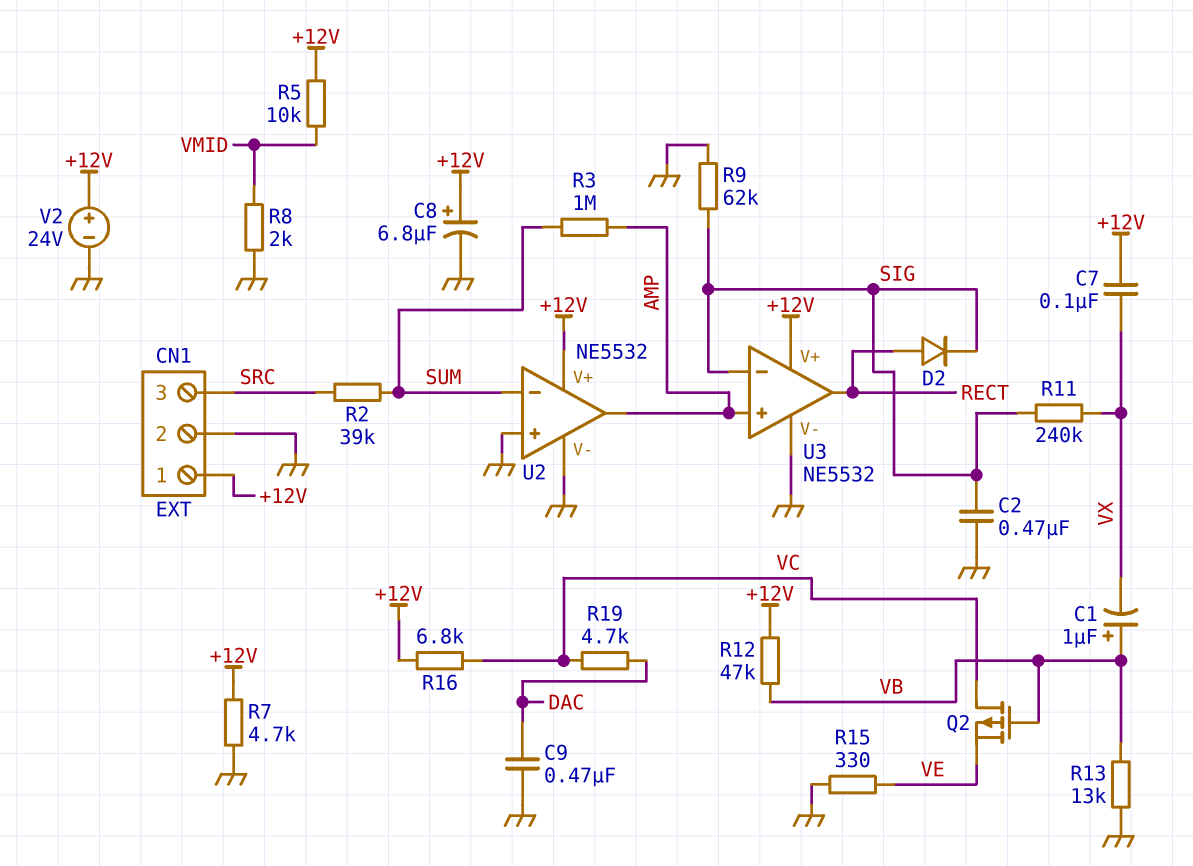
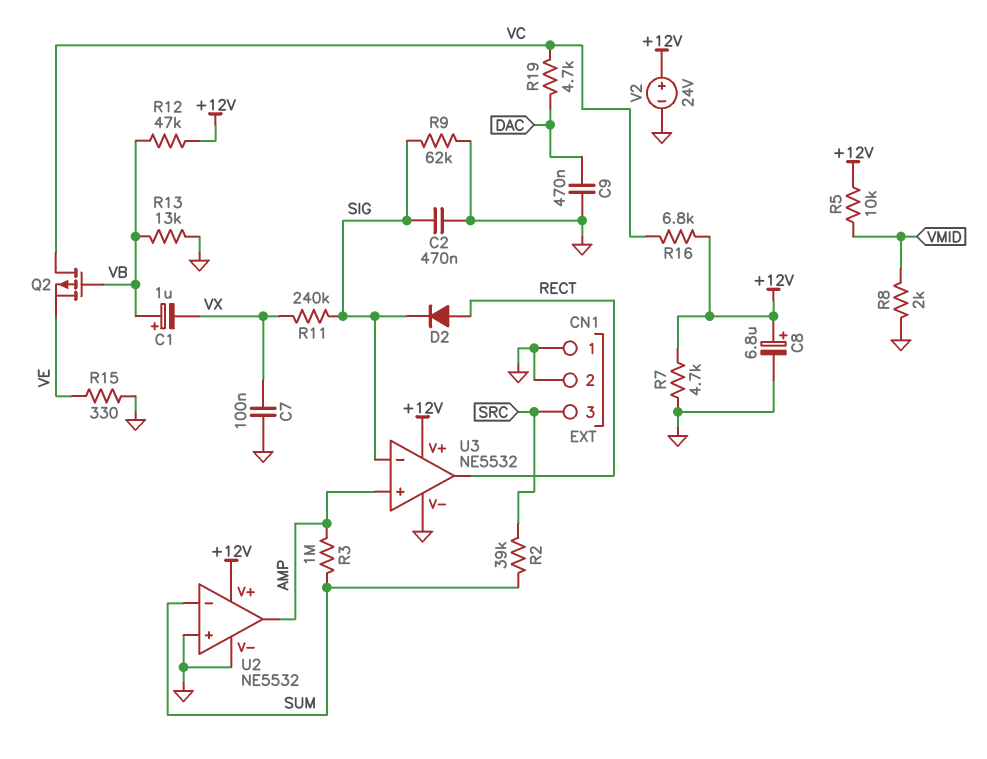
C7: 100nF (+12V, VX) -> 100nF (GND, VX)
CN1 pin 1: +12V -> GND

